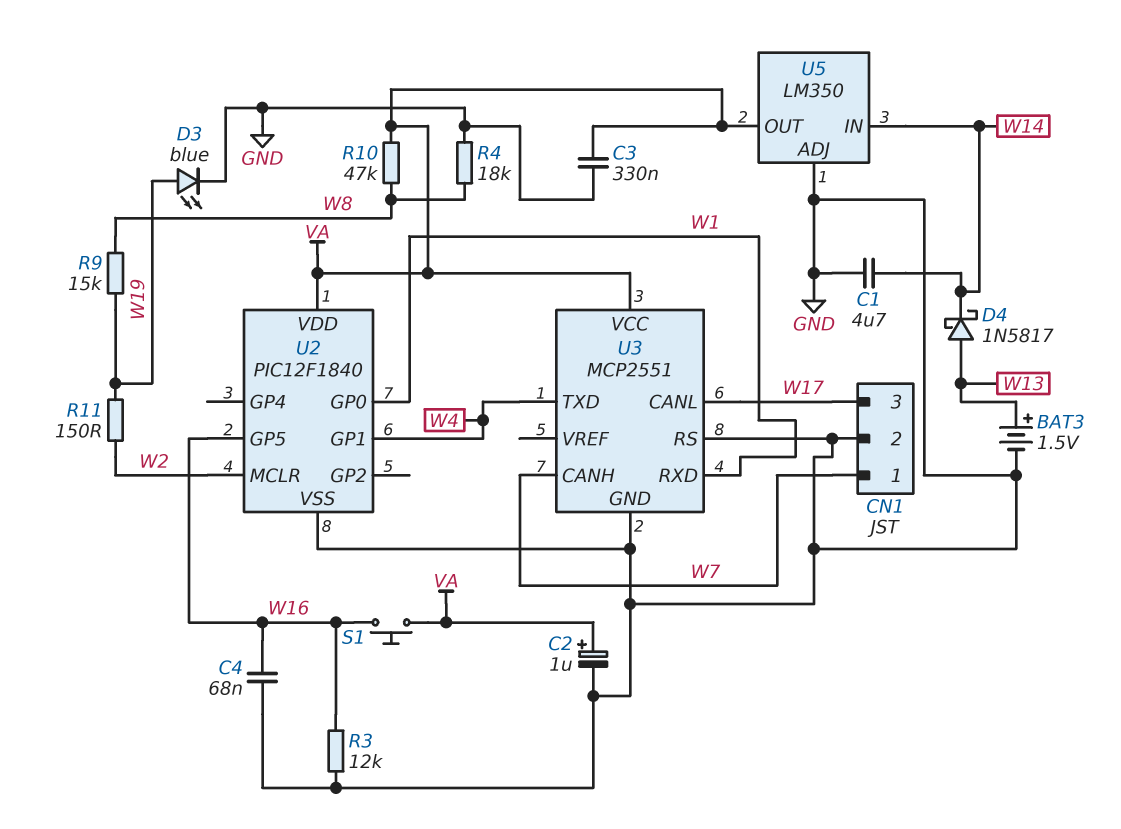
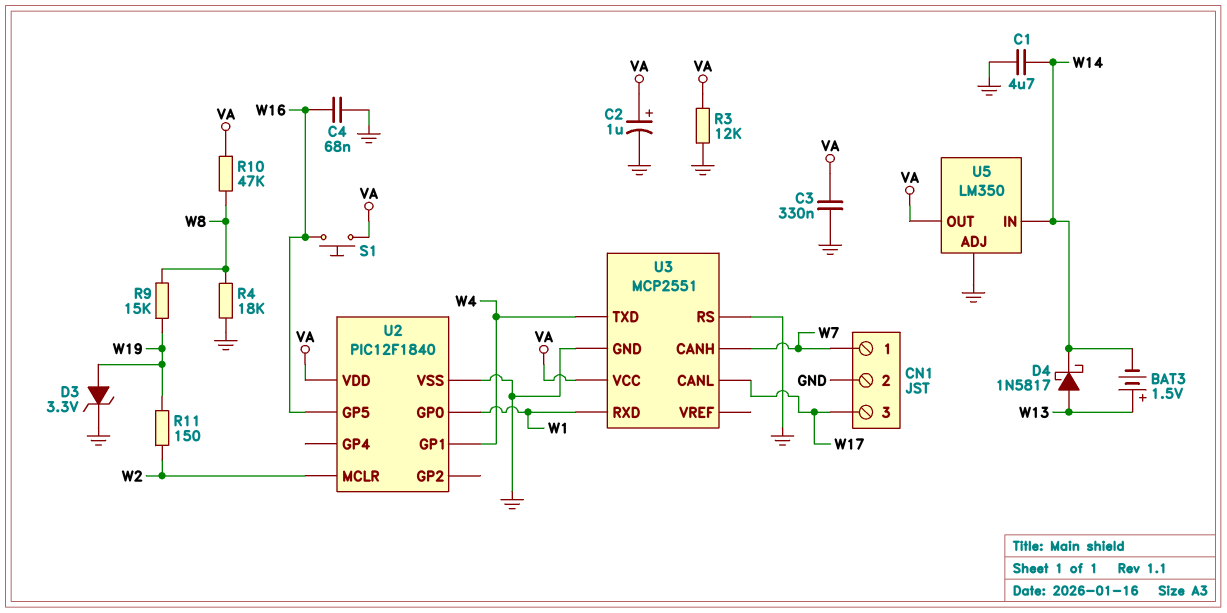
BAT3: 1.5V (plus W13, minus GND) -> 1.5V (plus W13, minus W14)
D3: LED blue (A W19, K GND) -> zener 3.3V (A W19, K GND)
R3: 12k (GND, W16) -> 12k (GND, VA)

